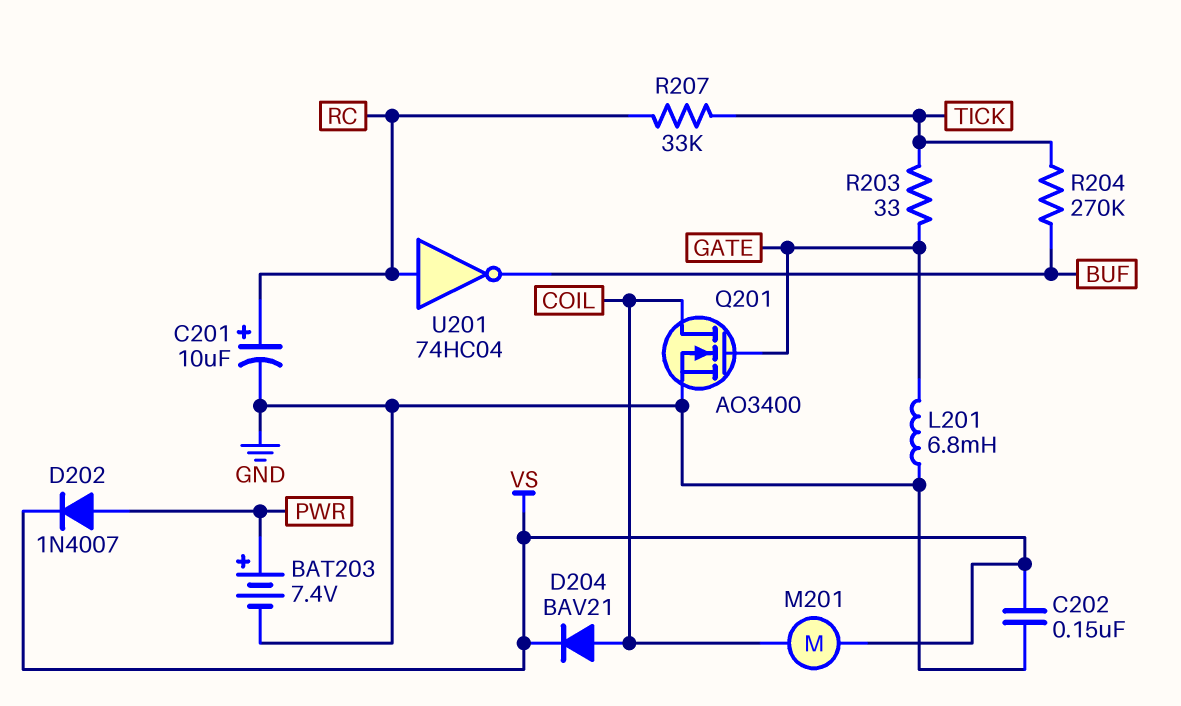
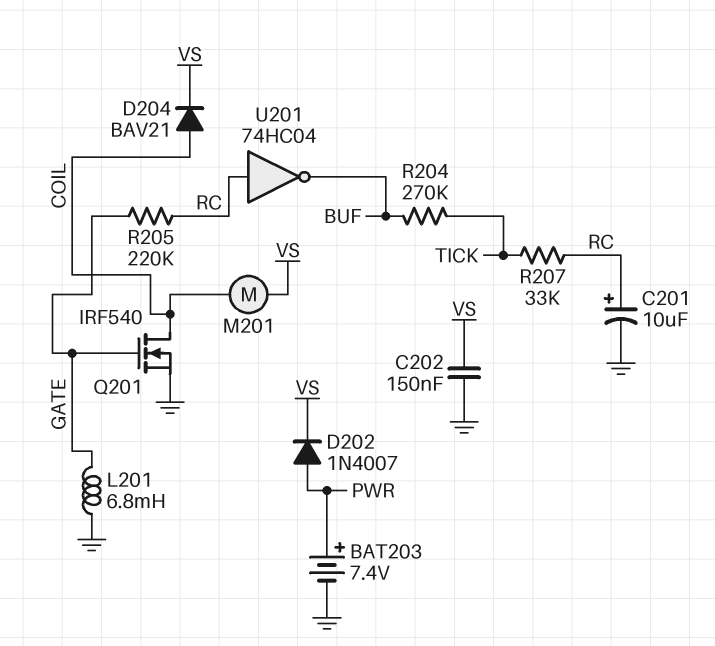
Q201: NMOS AO3400 (G GATE, D COIL, S GND) -> NMOS IRF540 (G GATE, D COIL, S GND)
R203: 33 (GATE, TICK) -> none
R205: none -> 220k (GATE, RC)

